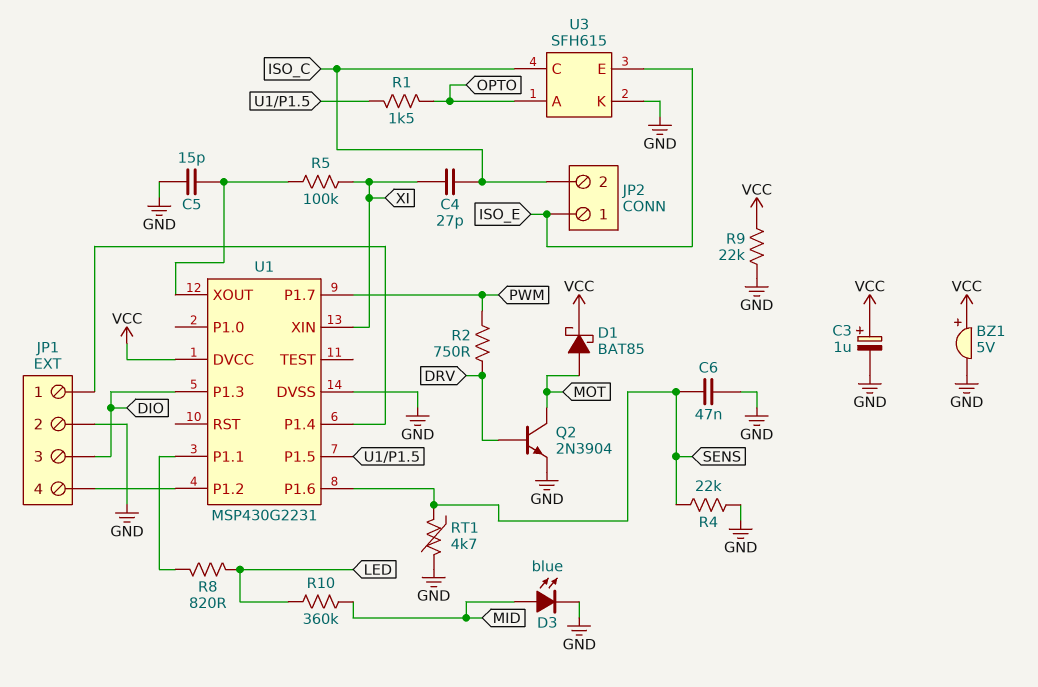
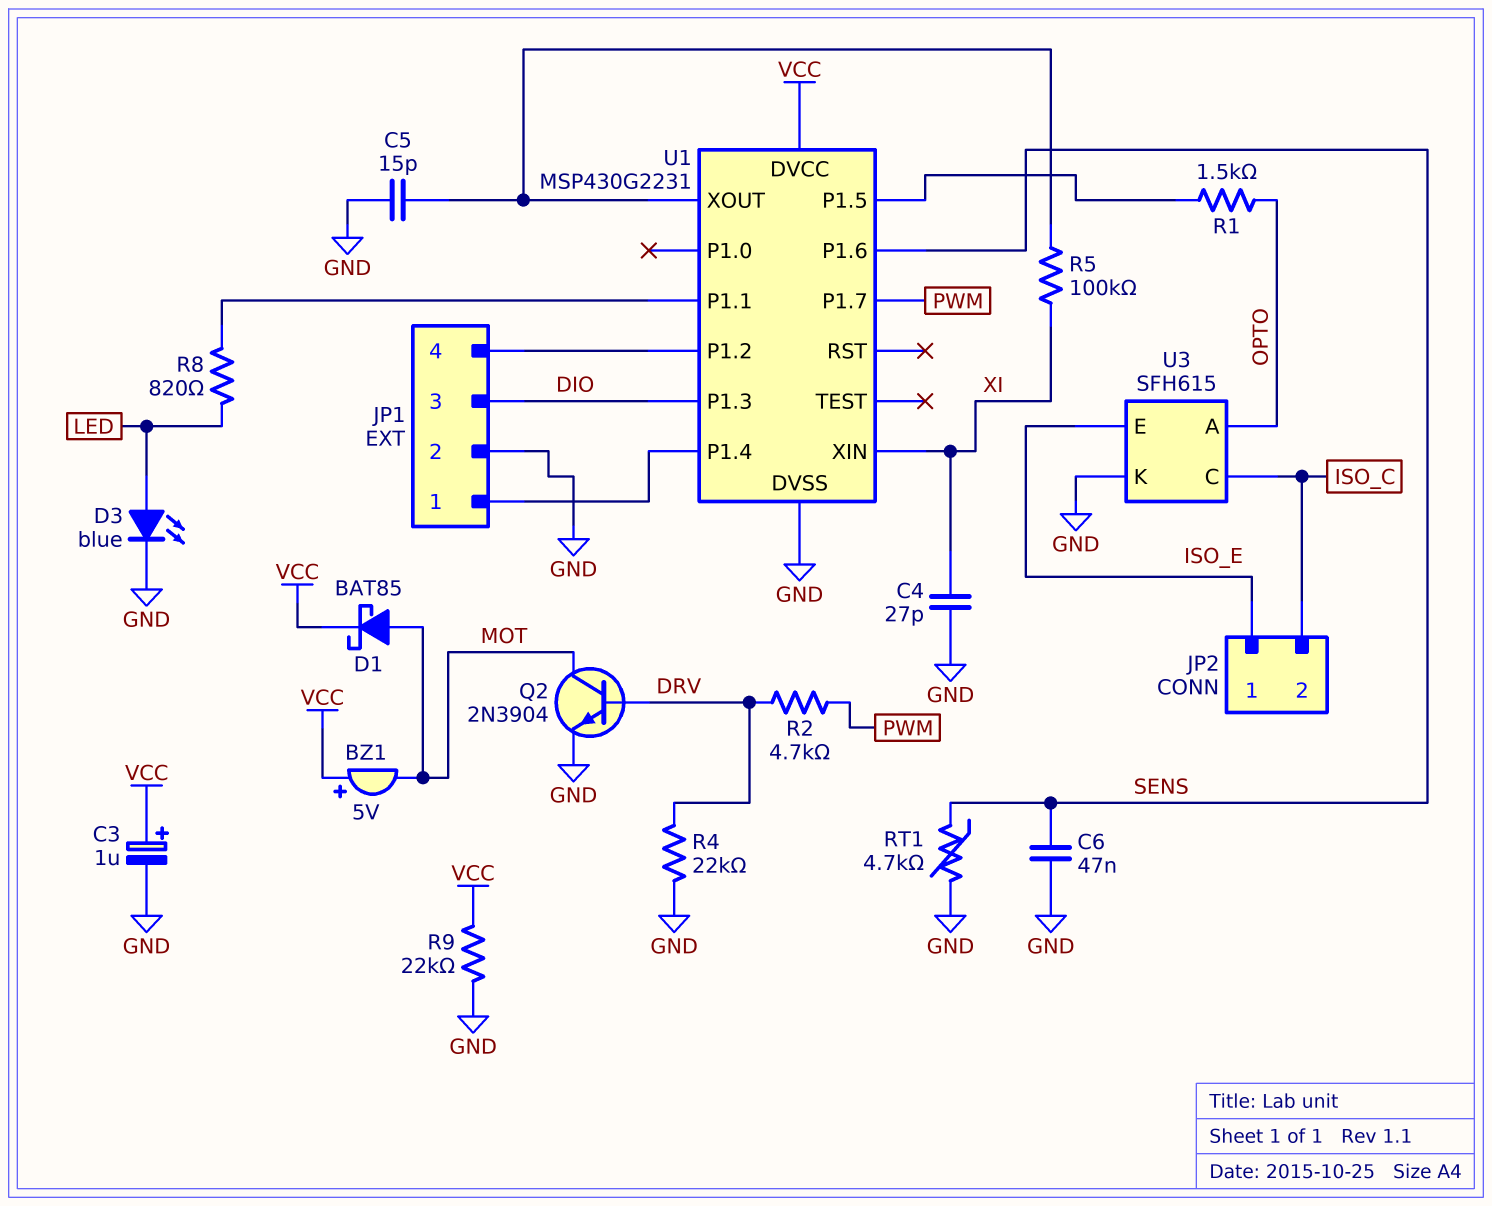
BZ1: buzzer 5V (plus VCC, minus GND) -> buzzer 5V (plus VCC, minus MOT)
C4: 27pF (ISO_C, XI) -> 27pF (GND, XI)
D3: LED blue (A MID, K GND) -> LED blue (A LED, K GND)
R2: 750 (DRV, PWM) -> 4.7k (DRV, PWM)
R4: 22k (GND, SENS) -> 22k (DRV, GND)
R10: 360k (LED, MID) -> none

